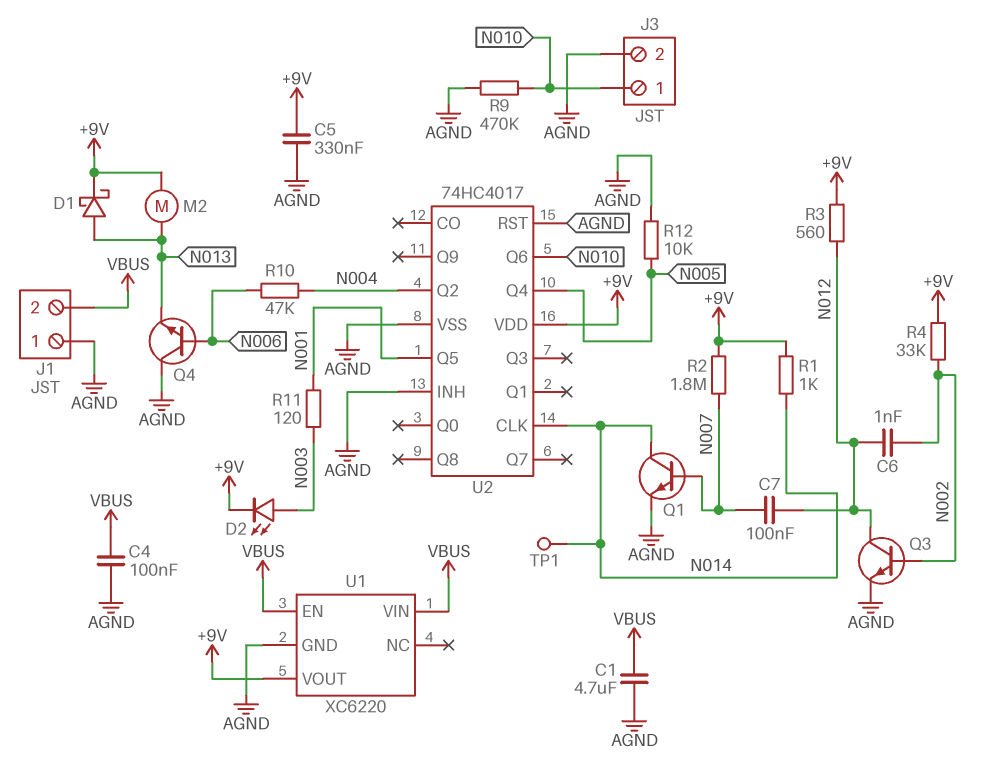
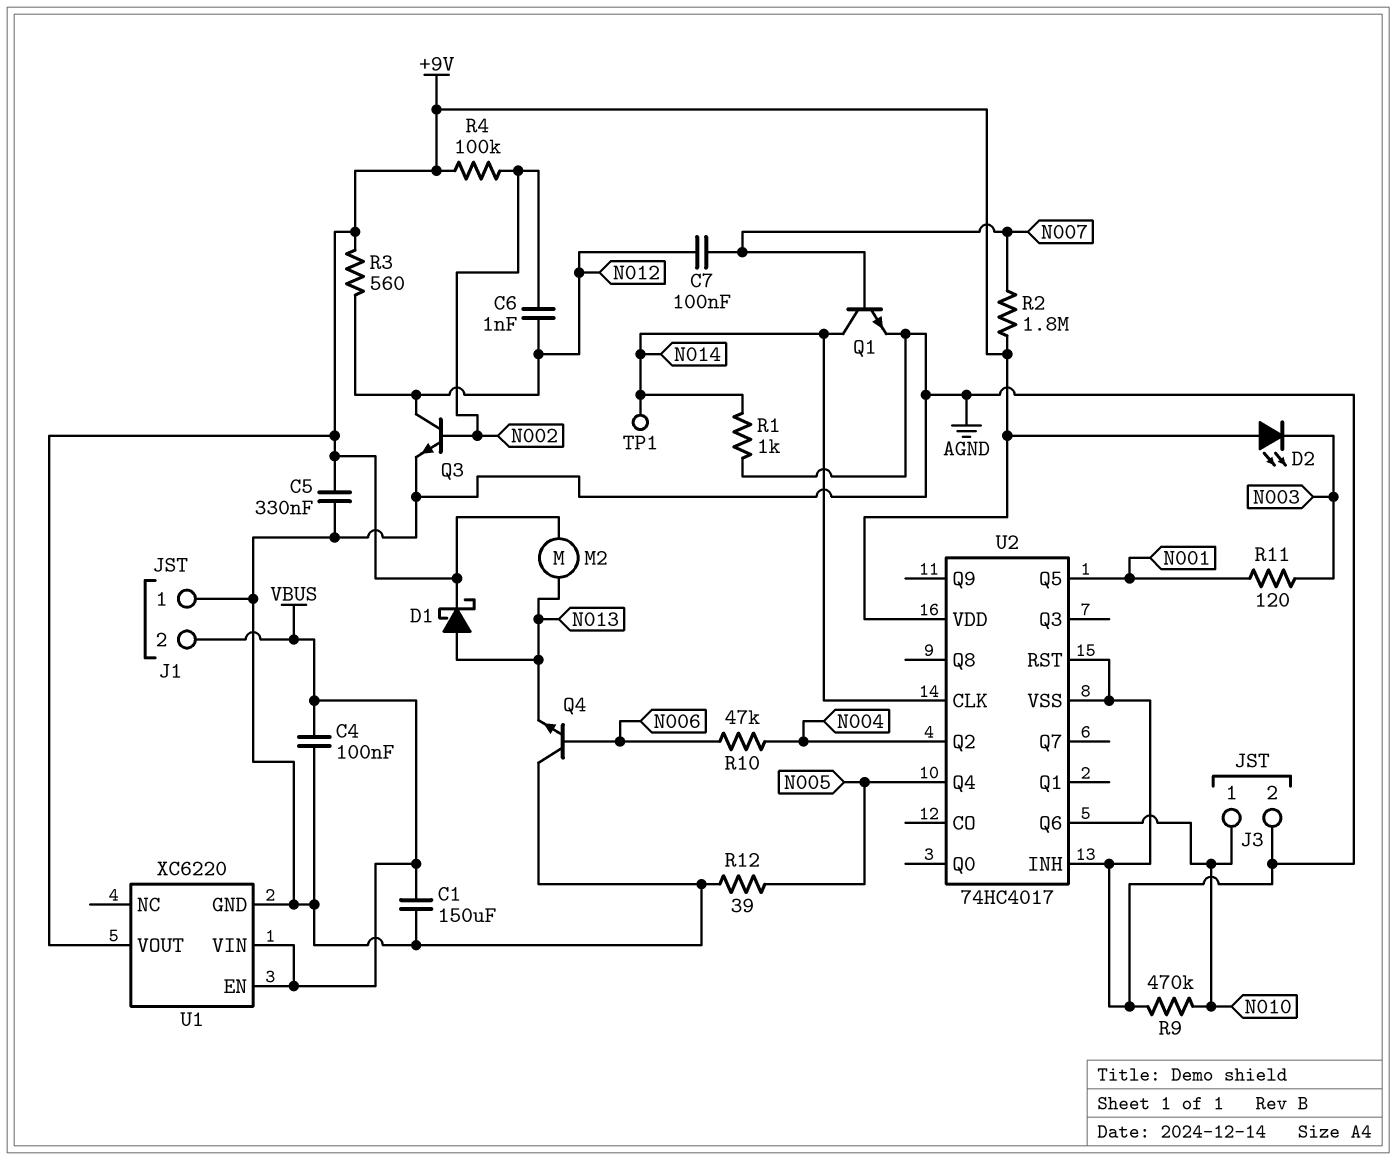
C1: 4.7uF (AGND, VBUS) -> 150uF (AGND, VBUS)
D2: LED (A N003, K +9V) -> LED (A +9V, K N003)
R1: 1k (+9V, N014) -> 1k (AGND, N014)
R4: 33k (+9V, N002) -> 100k (+9V, N002)
R12: 10k (AGND, N005) -> 39 (AGND, N005)

